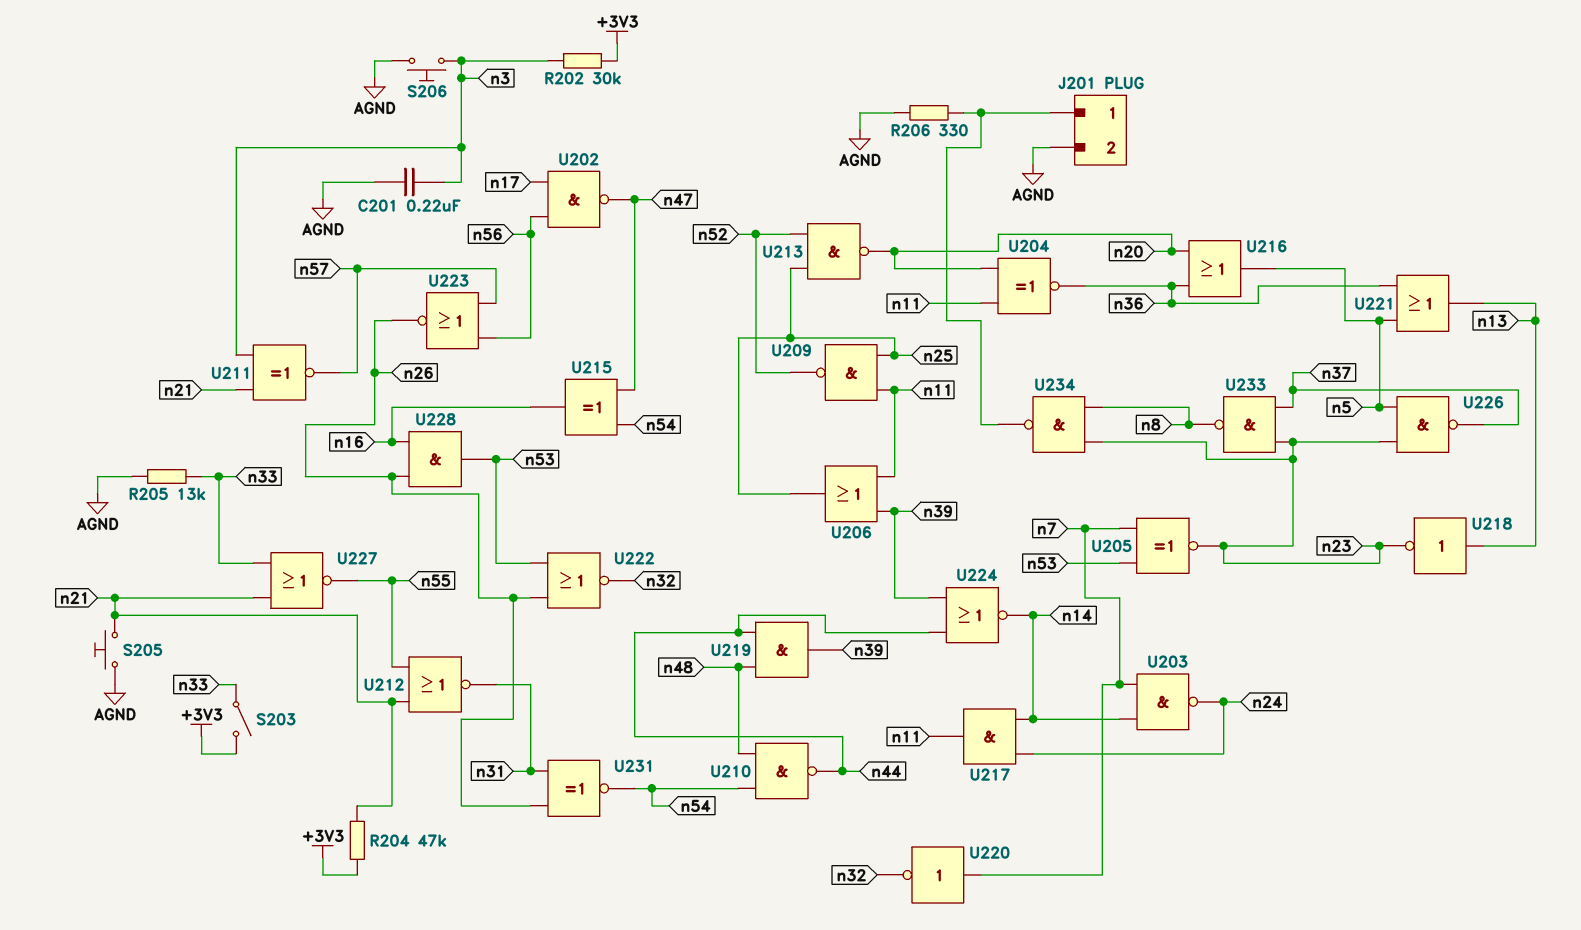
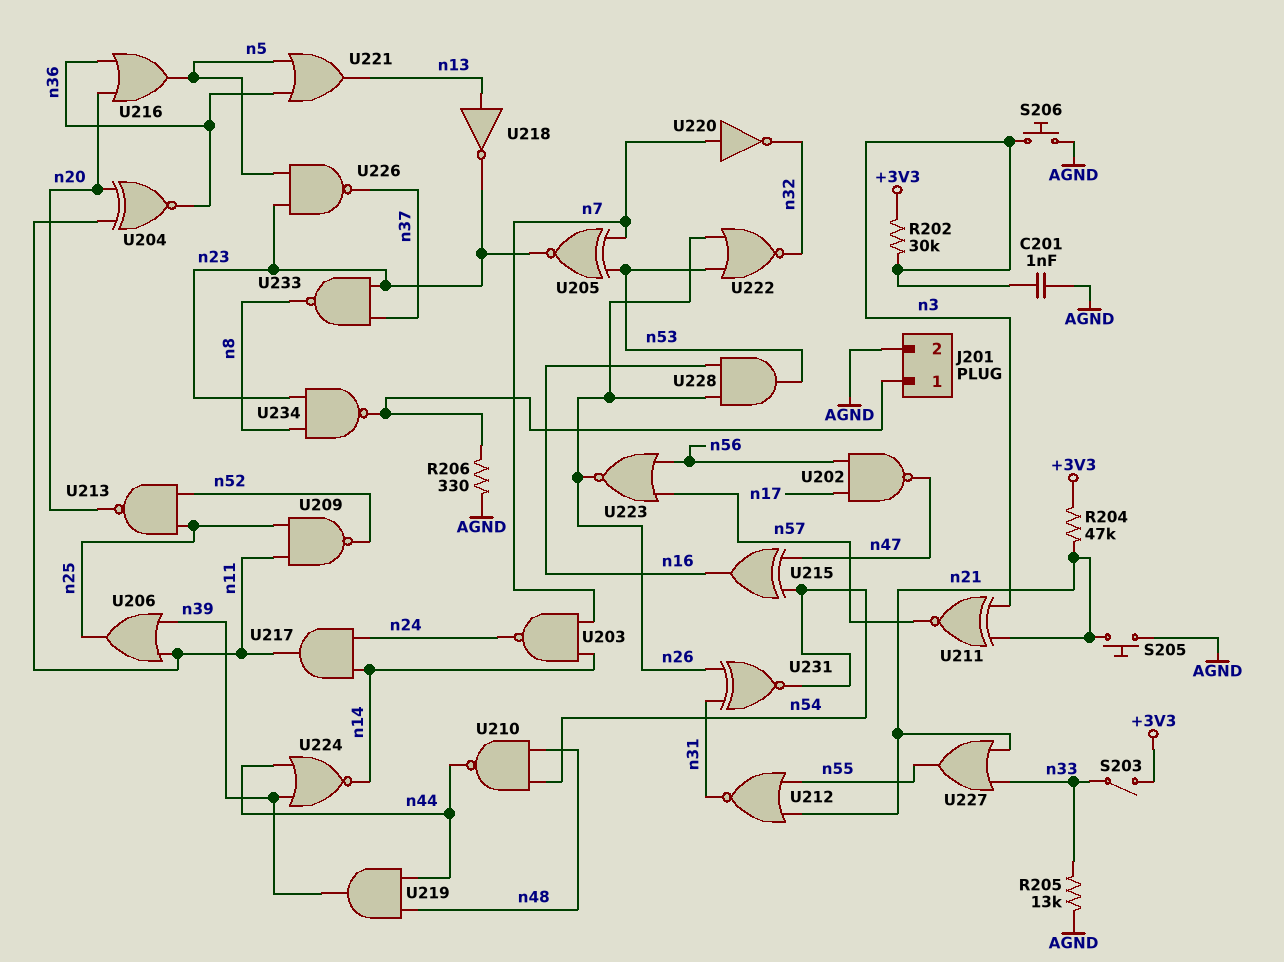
C201: 220nF (AGND, n3) -> 1nF (AGND, n3)
U227: NOR (in n21, in n33, out n55) -> OR (in n21, in n33, out n55)

